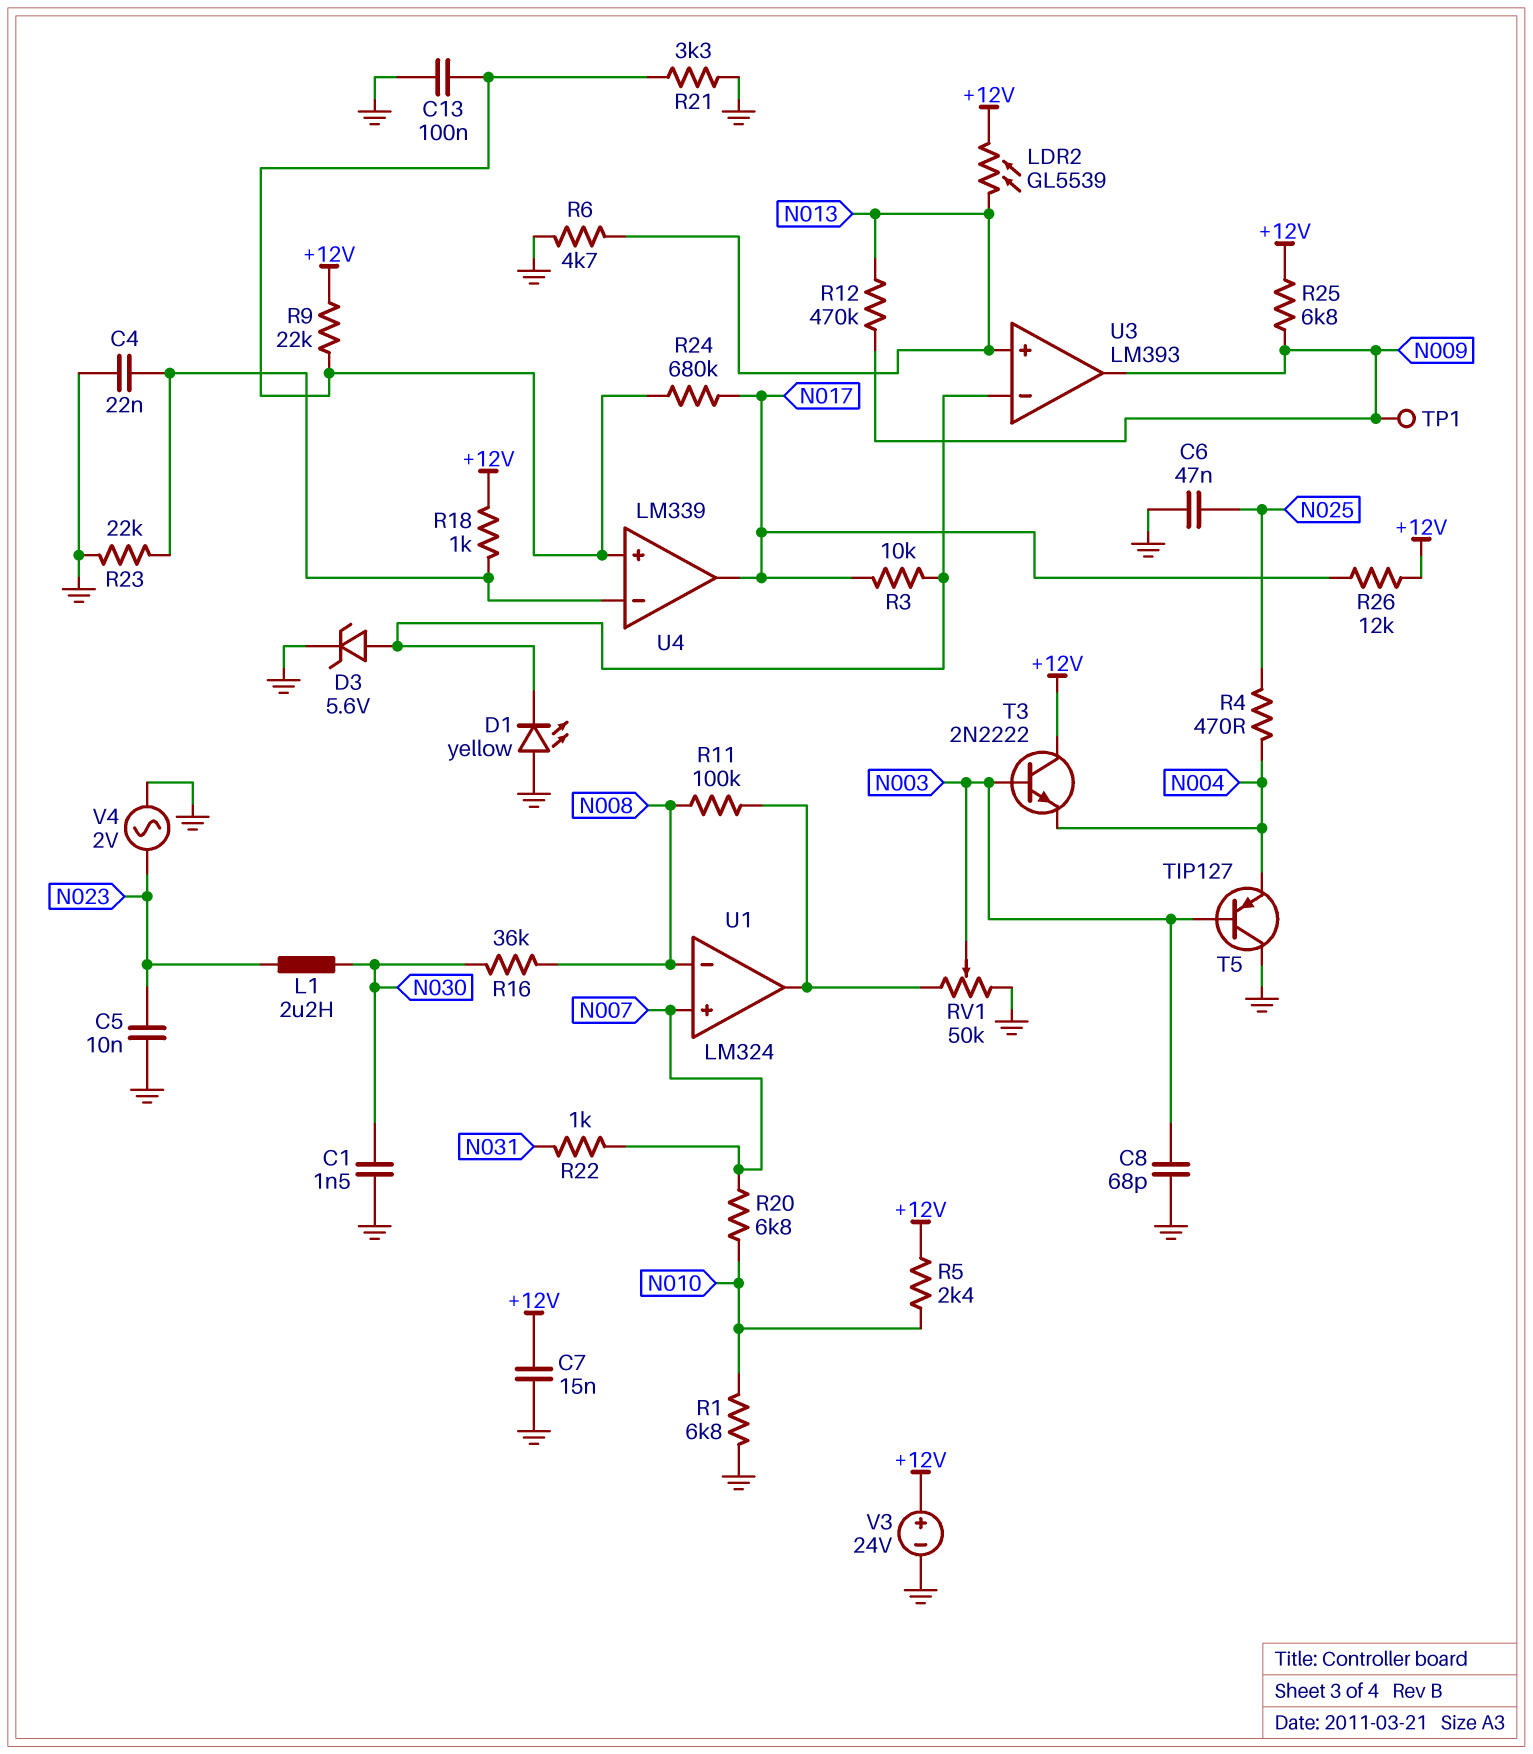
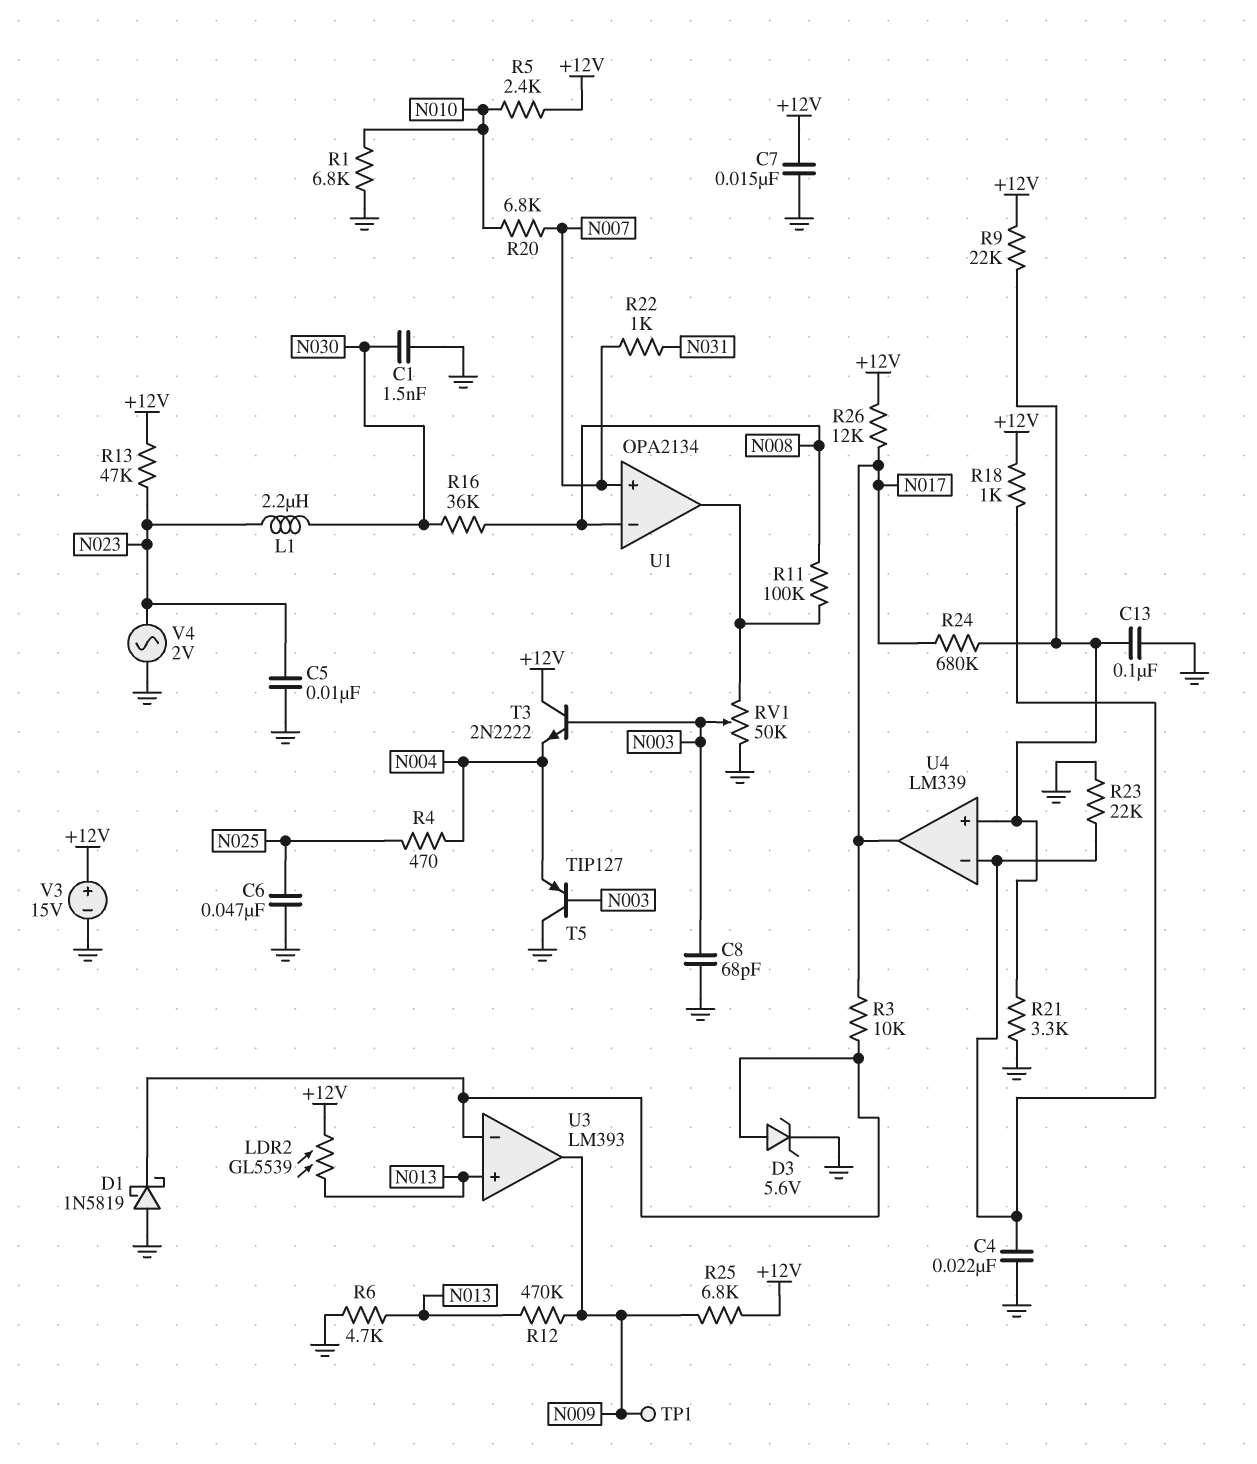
D1: LED yellow (A GND, K U3/in-) -> schottky 1N5819 (A GND, K U3/in-)
R13: none -> 47k (+12V, N023)
U1: LM324 -> OPA2134
V3: 24V (plus +12V, minus GND) -> 15V (plus +12V, minus GND)

